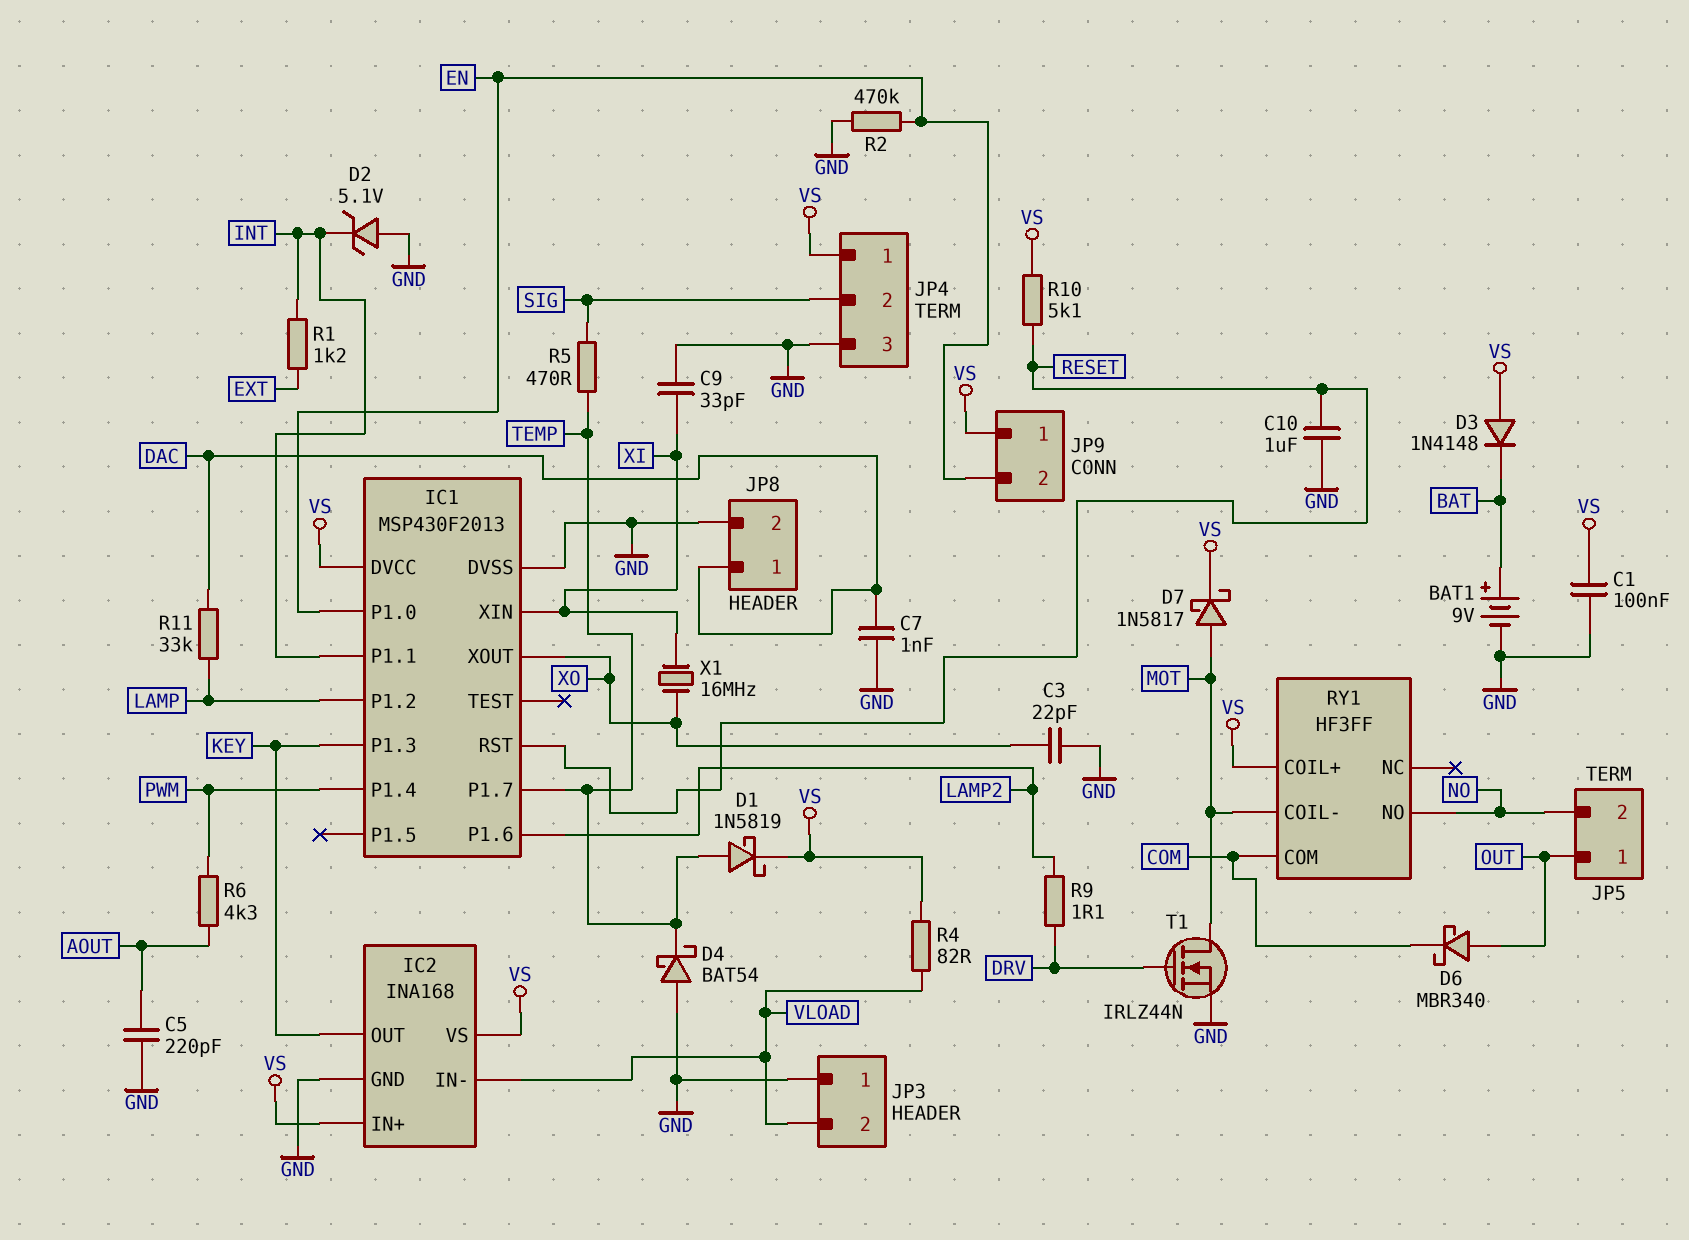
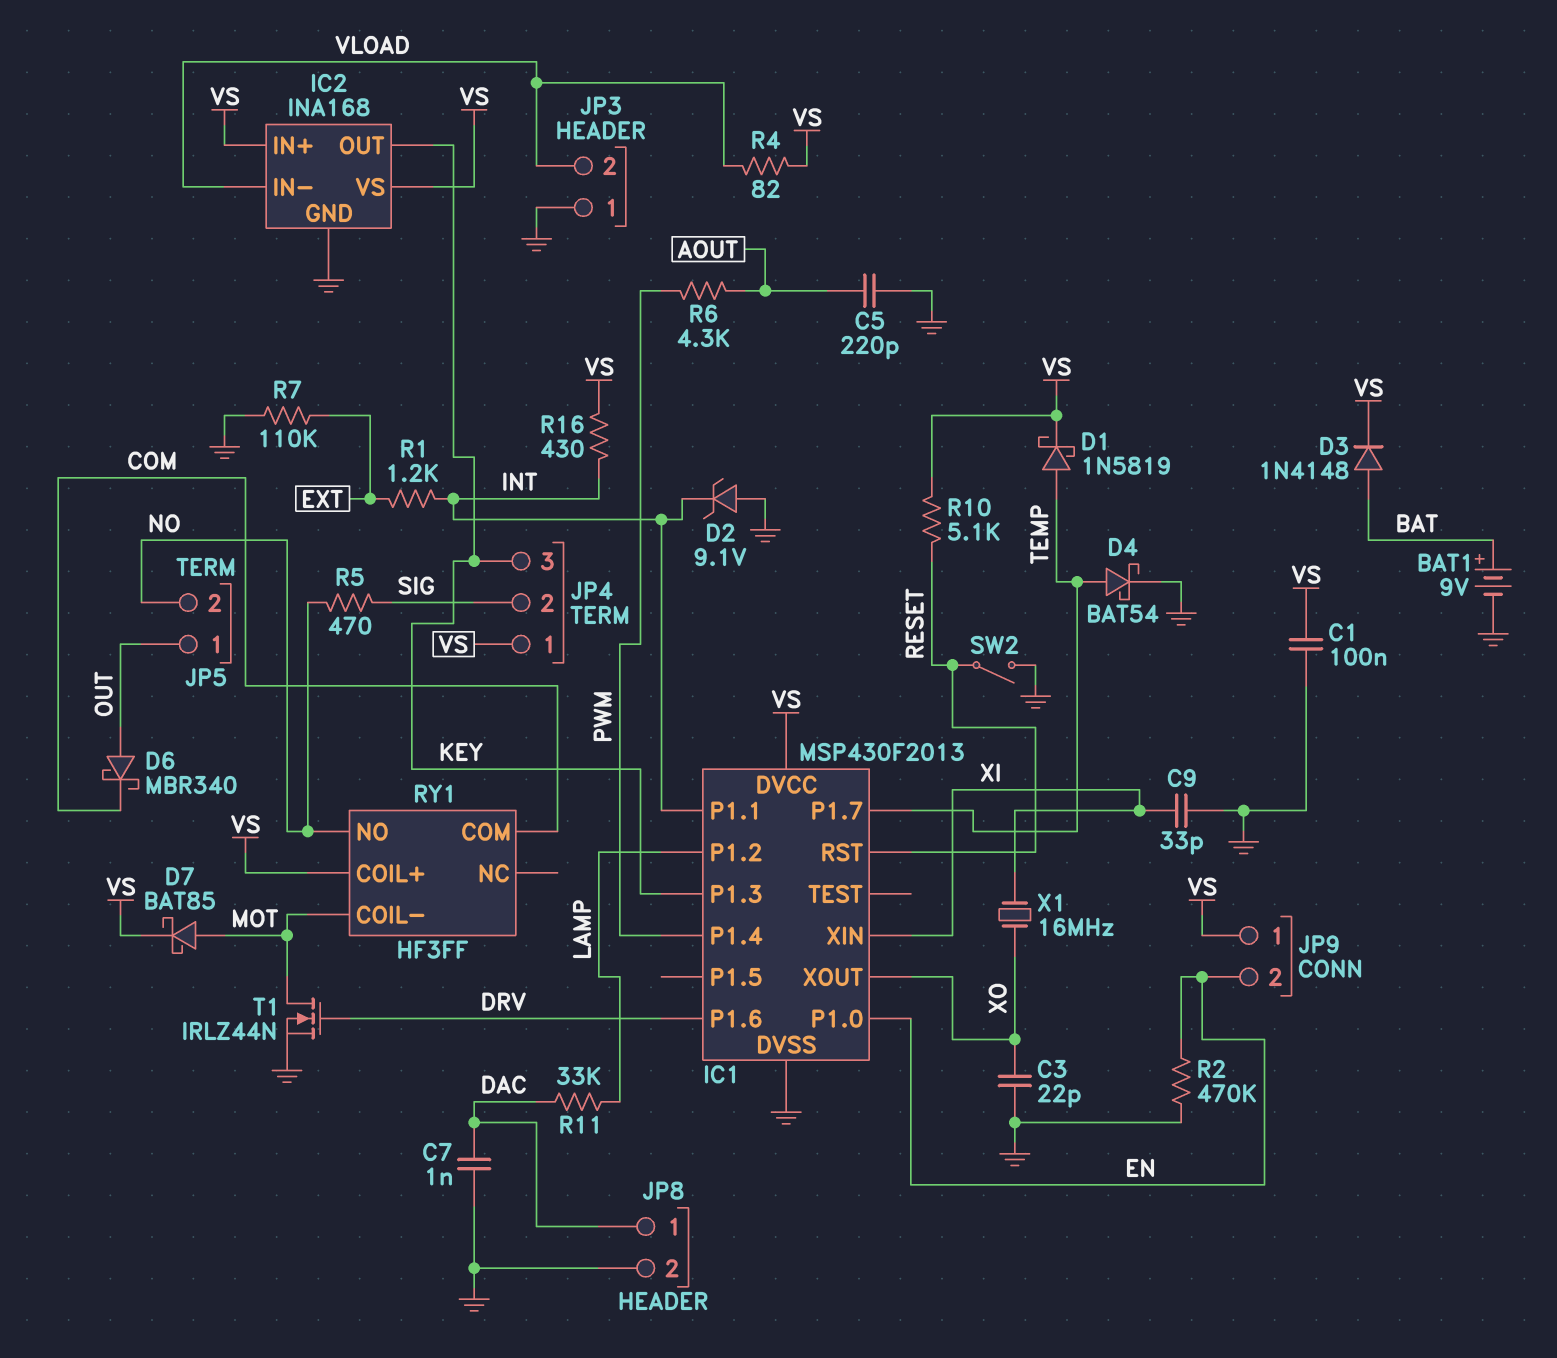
C10: 1uF (GND, RESET) -> none
D2: zener 5.1V (A GND, K INT) -> zener 9.1V (A GND, K INT)
D3: diode 1N4148 (A VS, K BAT) -> diode 1N4148 (A BAT, K VS)
D4: schottky BAT54 (A GND, K TEMP) -> schottky BAT54 (A TEMP, K GND)
D7: schottky 1N5817 (A MOT, K VS) -> schottky BAT85 (A MOT, K VS)
IC1 pin P1.6: LAMP2 -> DRV
JP4 pin 3: GND -> KEY
R5: 470 (SIG, TEMP) -> 470 (NO, SIG)
R7: none -> 110k (EXT, GND)
R9: 1.1 (DRV, LAMP2) -> none
R16: none -> 430 (INT, VS)
SW2: none -> switch (GND, RESET)

